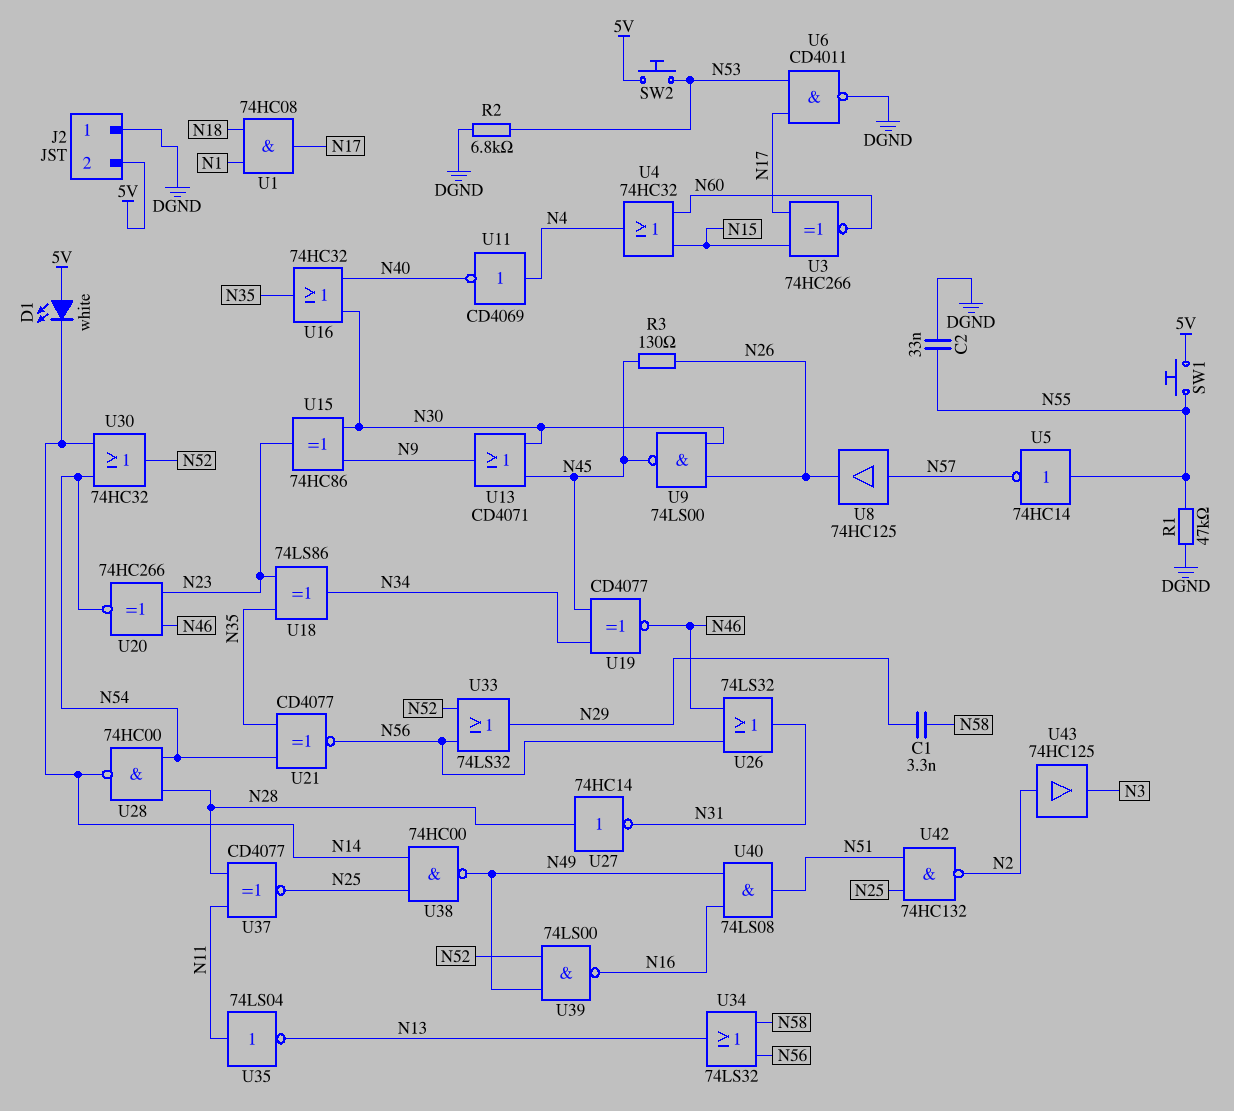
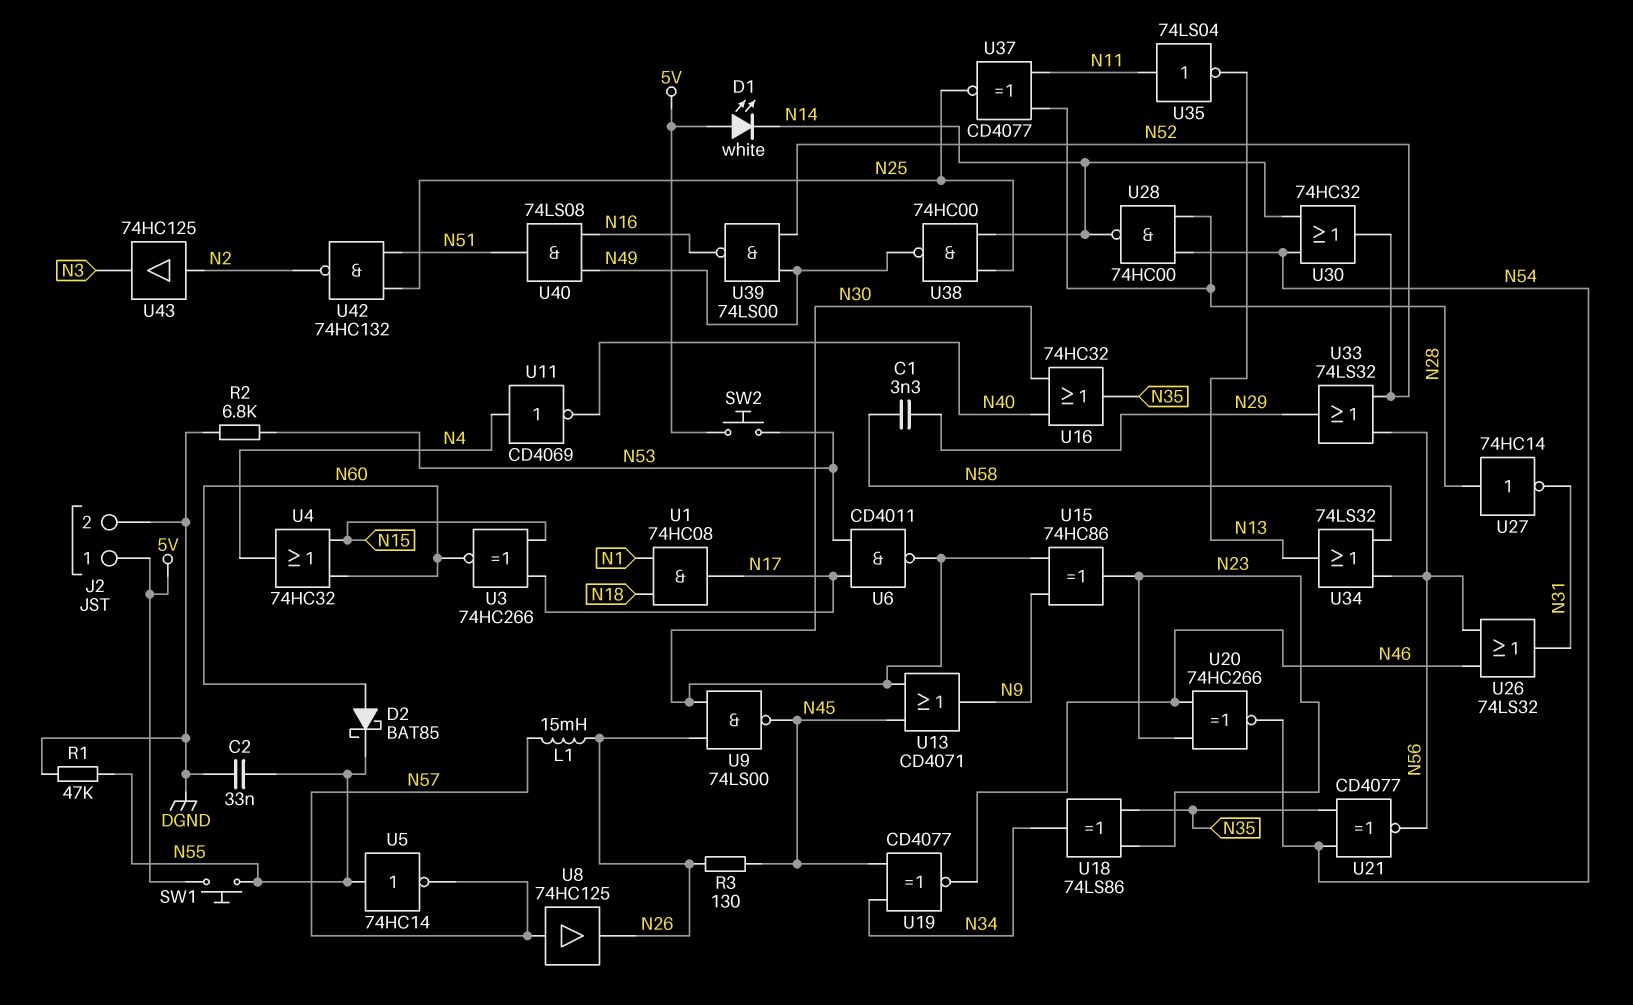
D2: none -> schottky BAT85 (A N60, K N55)
J2 pin 1: DGND -> 5V
J2 pin 2: 5V -> DGND
L1: none -> 15mH (N26, N57)
U6: NAND CD4011 (in N17, in N53, out DGND) -> NAND CD4011 (in N17, in N53, out N30)

